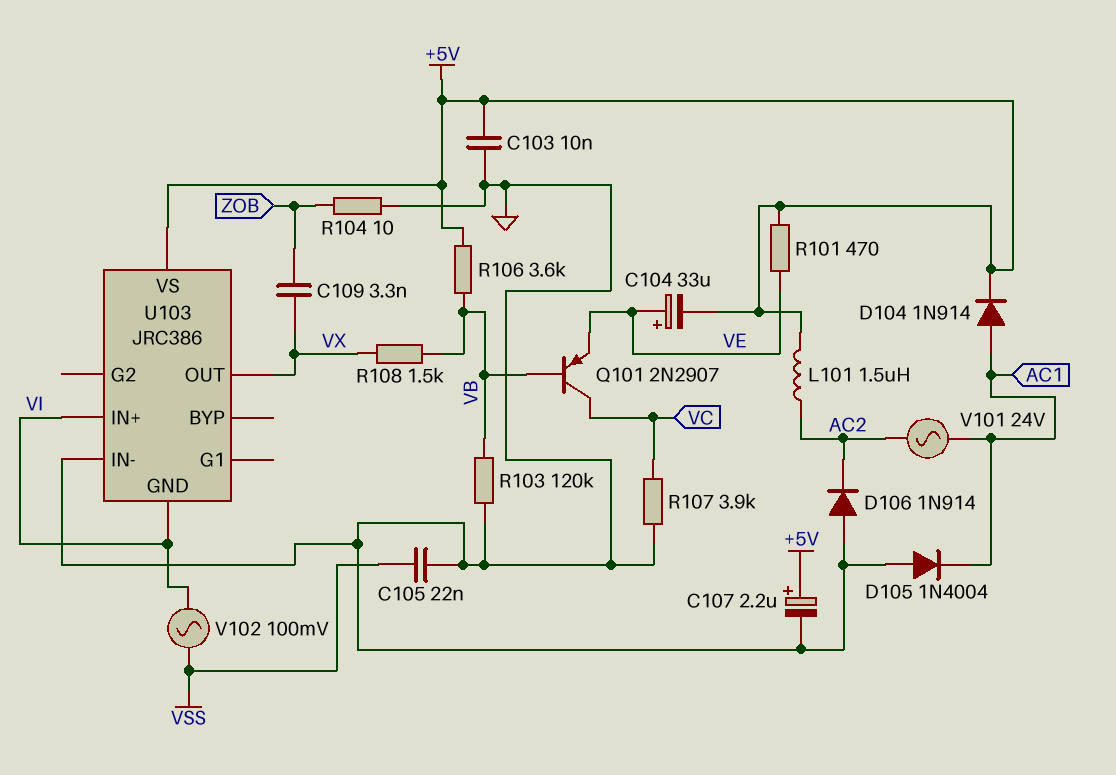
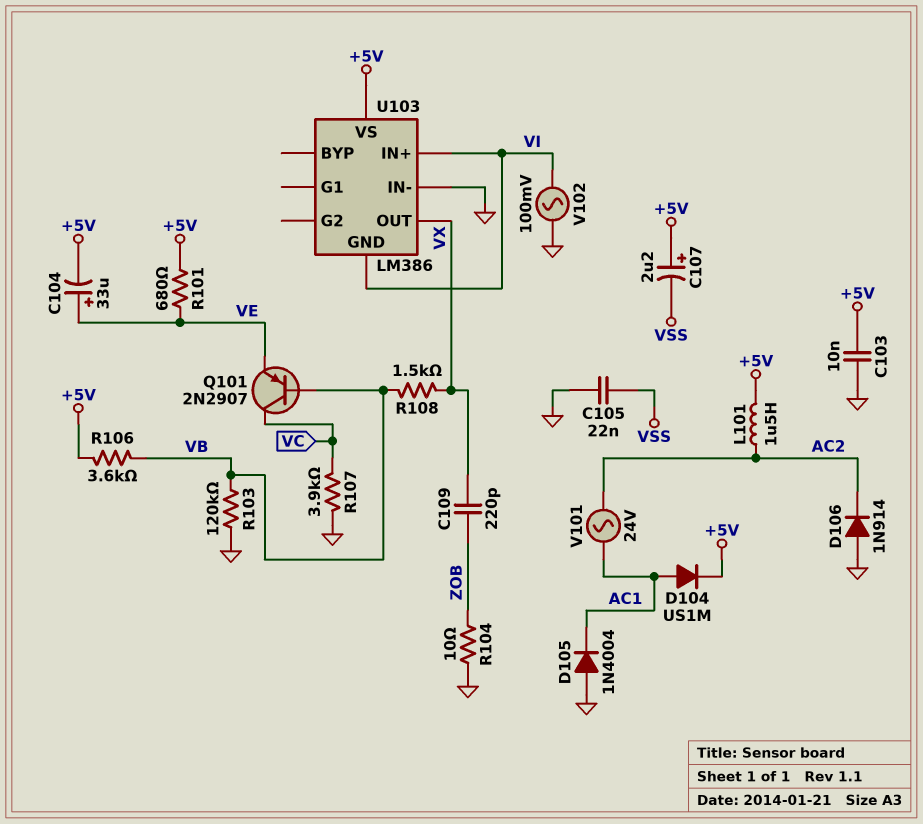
C107: 2.2uF (plus +5V, minus GND) -> 2.2uF (plus +5V, minus VSS)
C109: 3.3nF (VX, ZOB) -> 220pF (VX, ZOB)
D104: diode 1N914 (A AC1, K +5V) -> diode US1M (A AC1, K +5V)
R101: 470 (+5V, VE) -> 680 (+5V, VE)
U103: JRC386 -> LM386
V102: AC 100mV (VI, VSS) -> AC 100mV (GND, VI)

